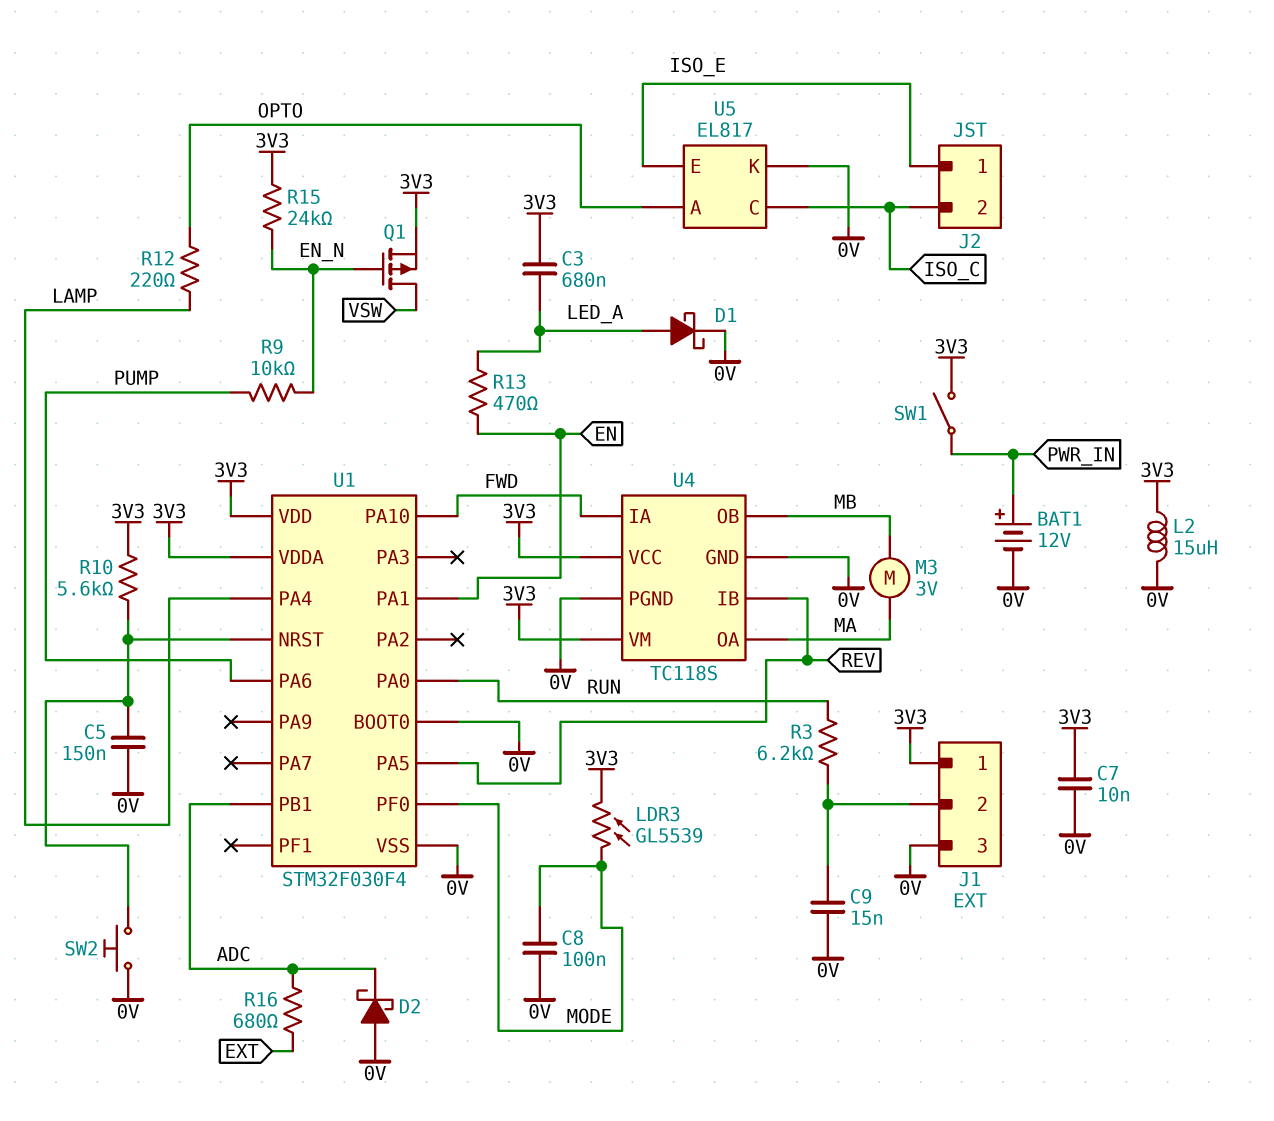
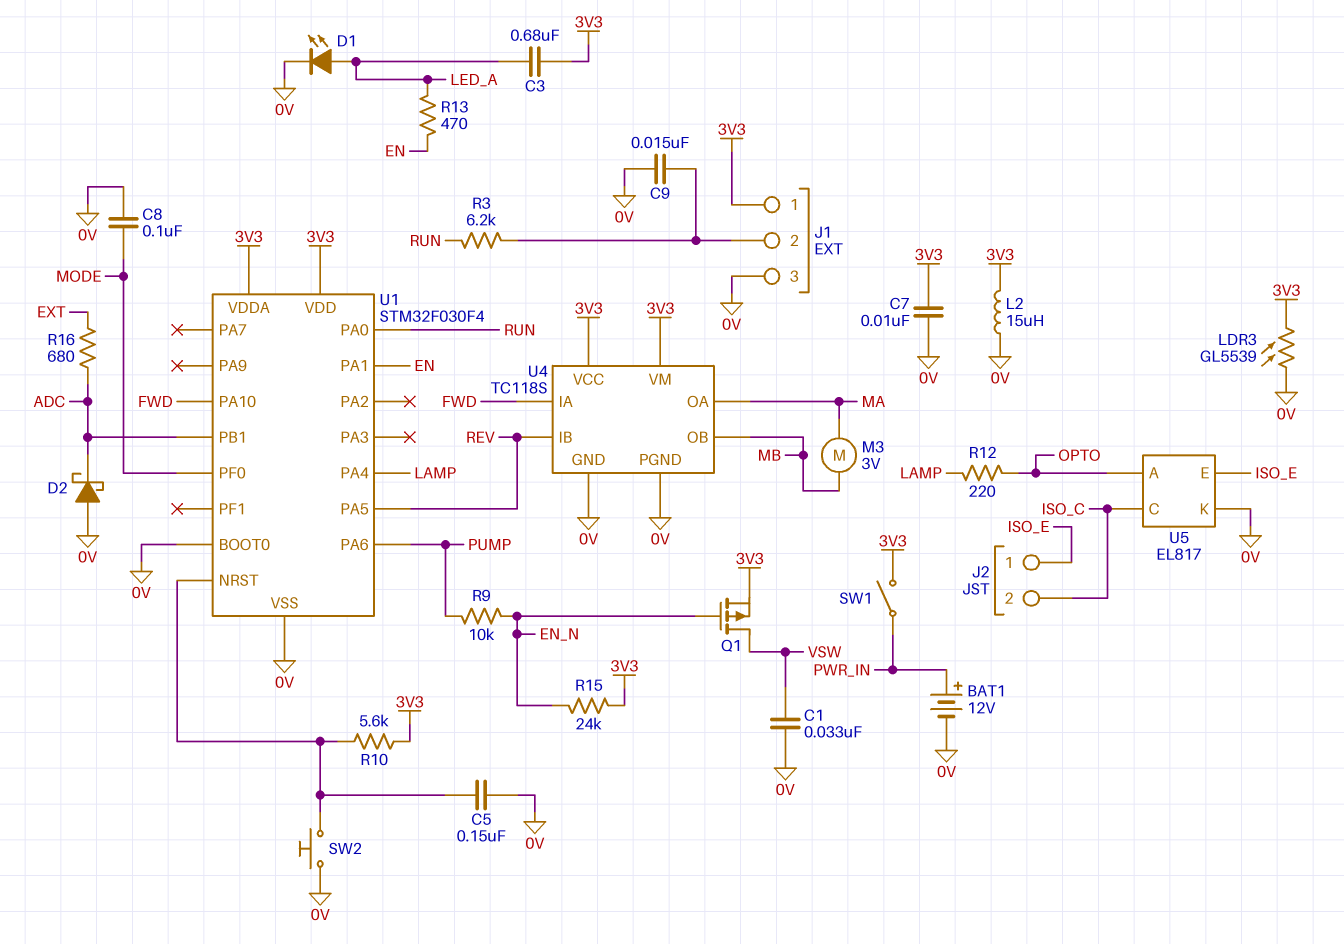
C1: none -> 33nF (0V, VSW)
D1: schottky (A LED_A, K 0V) -> LED (A LED_A, K 0V)
LDR3: GL5539 (3V3, MODE) -> GL5539 (0V, 3V3)

